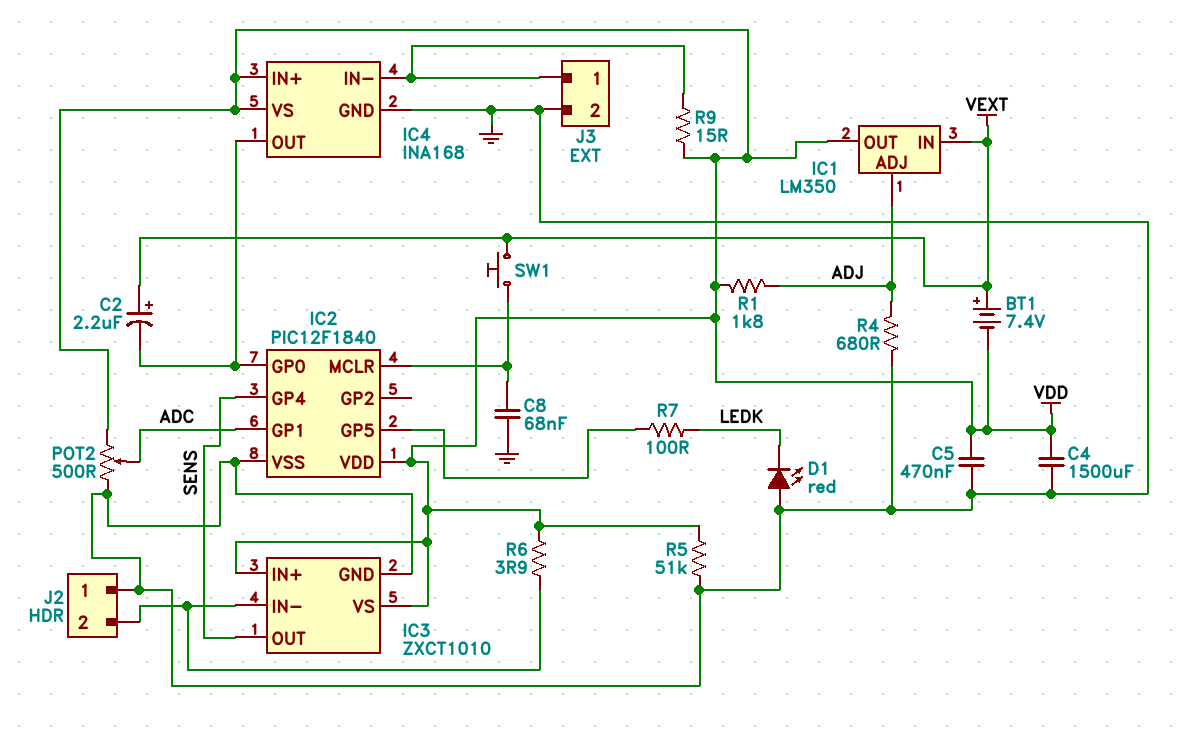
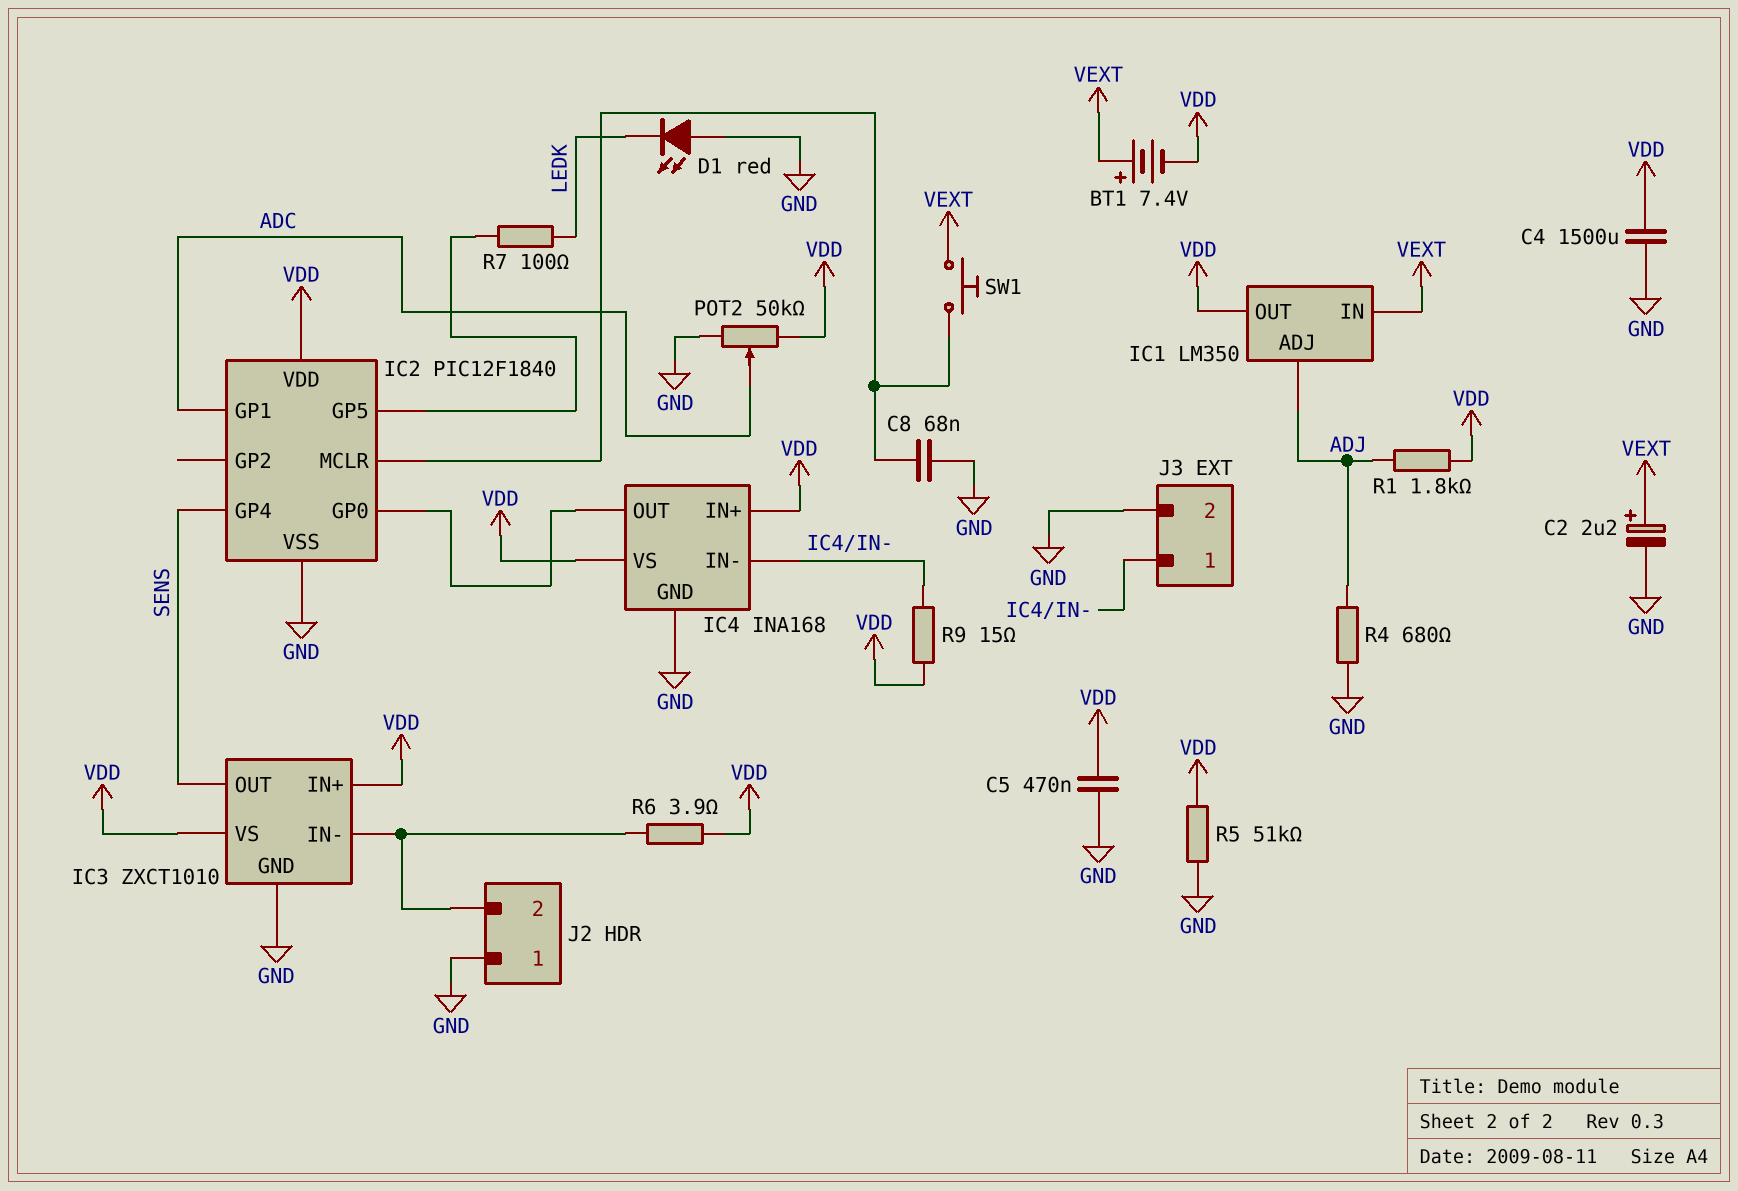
C2: 2.2uF (plus VEXT, minus IC2/GP0) -> 2.2uF (plus VEXT, minus GND)
POT2: 500 (GND, VDD, wiper ADC) -> 50k (GND, VDD, wiper ADC)

